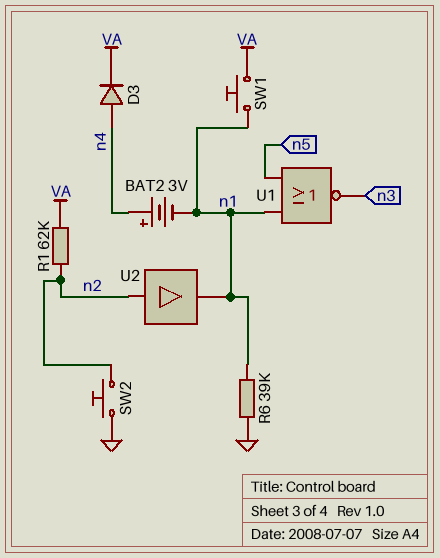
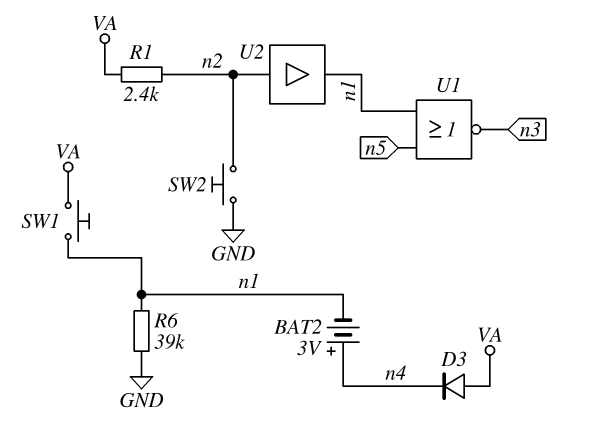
D3: diode (A n4, K VA) -> diode (A VA, K n4)
R1: 62k (VA, n2) -> 2.4k (VA, n2)

